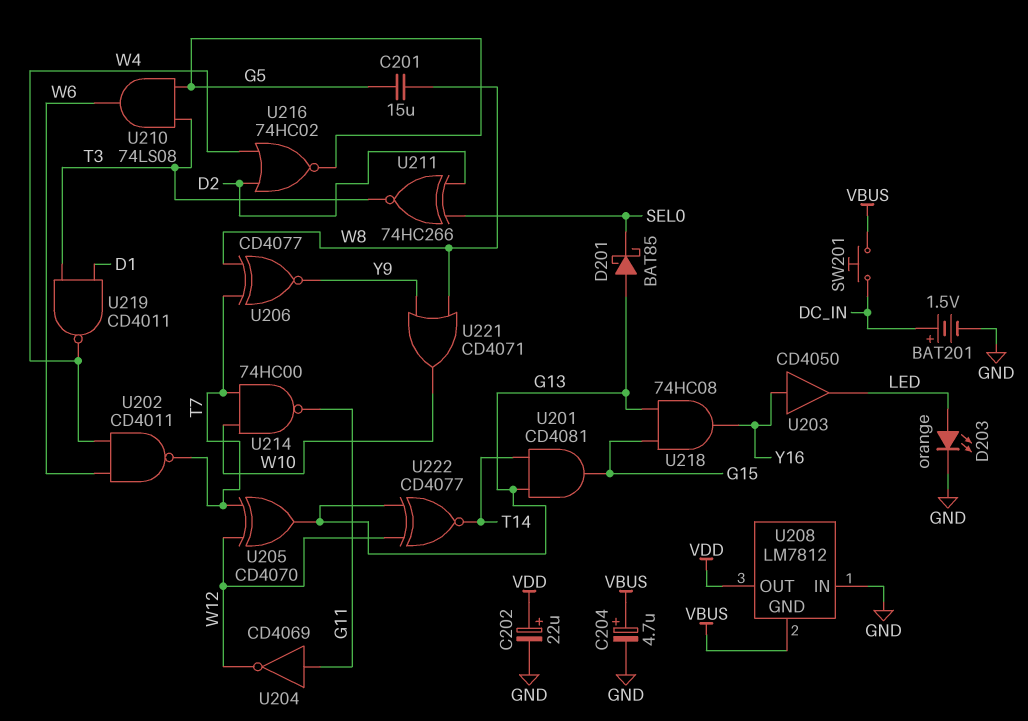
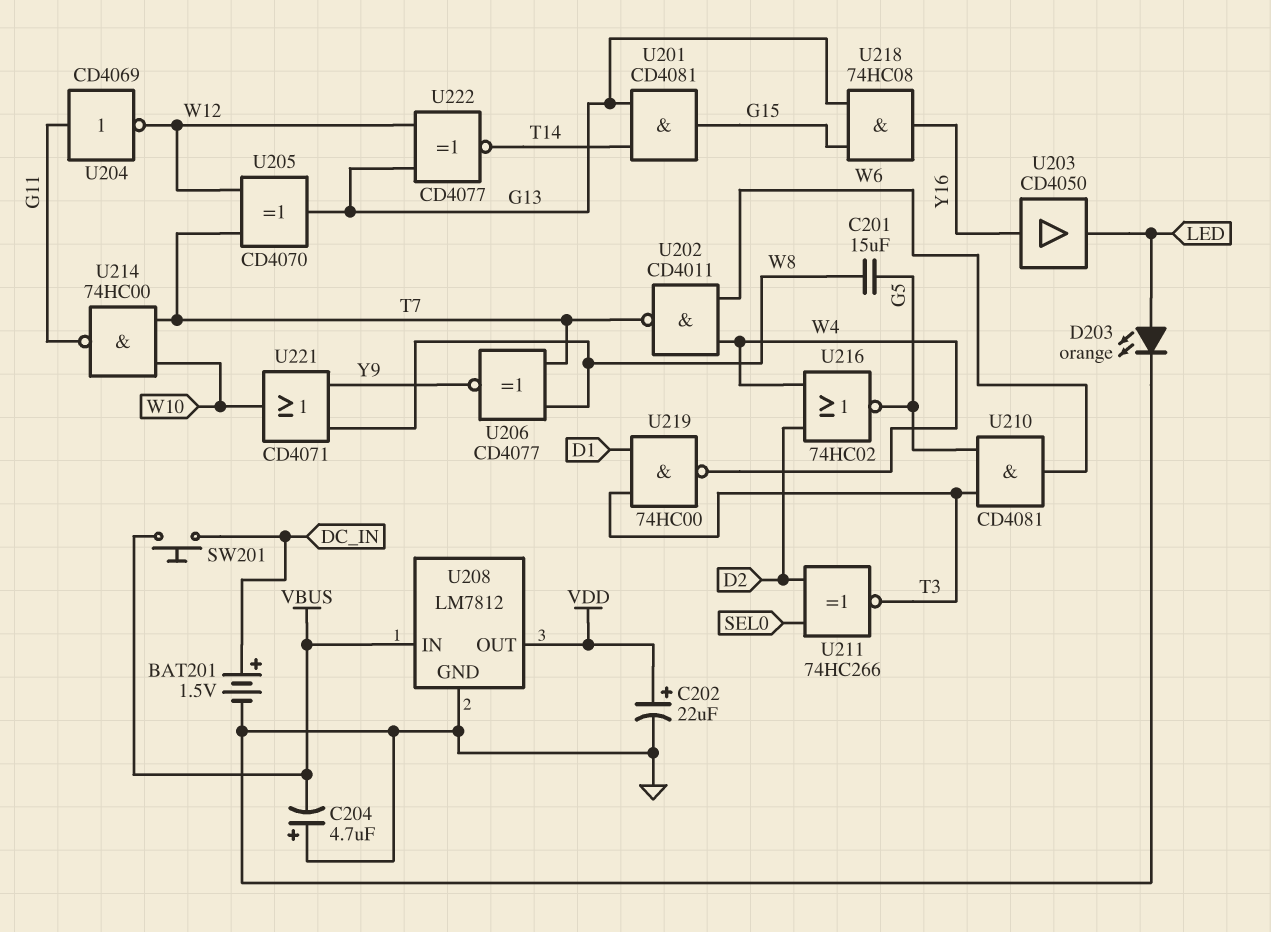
C204: 4.7uF (plus VBUS, minus GND) -> 4.7uF (plus GND, minus VBUS)
D201: schottky BAT85 (A G13, K SEL0) -> none
U208 pin GND: VBUS -> GND
U208 pin IN: GND -> VBUS
U210: AND 74LS08 (in G5, in T3, out W6) -> AND CD4081 (in G5, in T3, out W6)
U219: NAND CD4011 (in D1, in T3, out W4) -> NAND 74HC00 (in D1, in T3, out W4)

